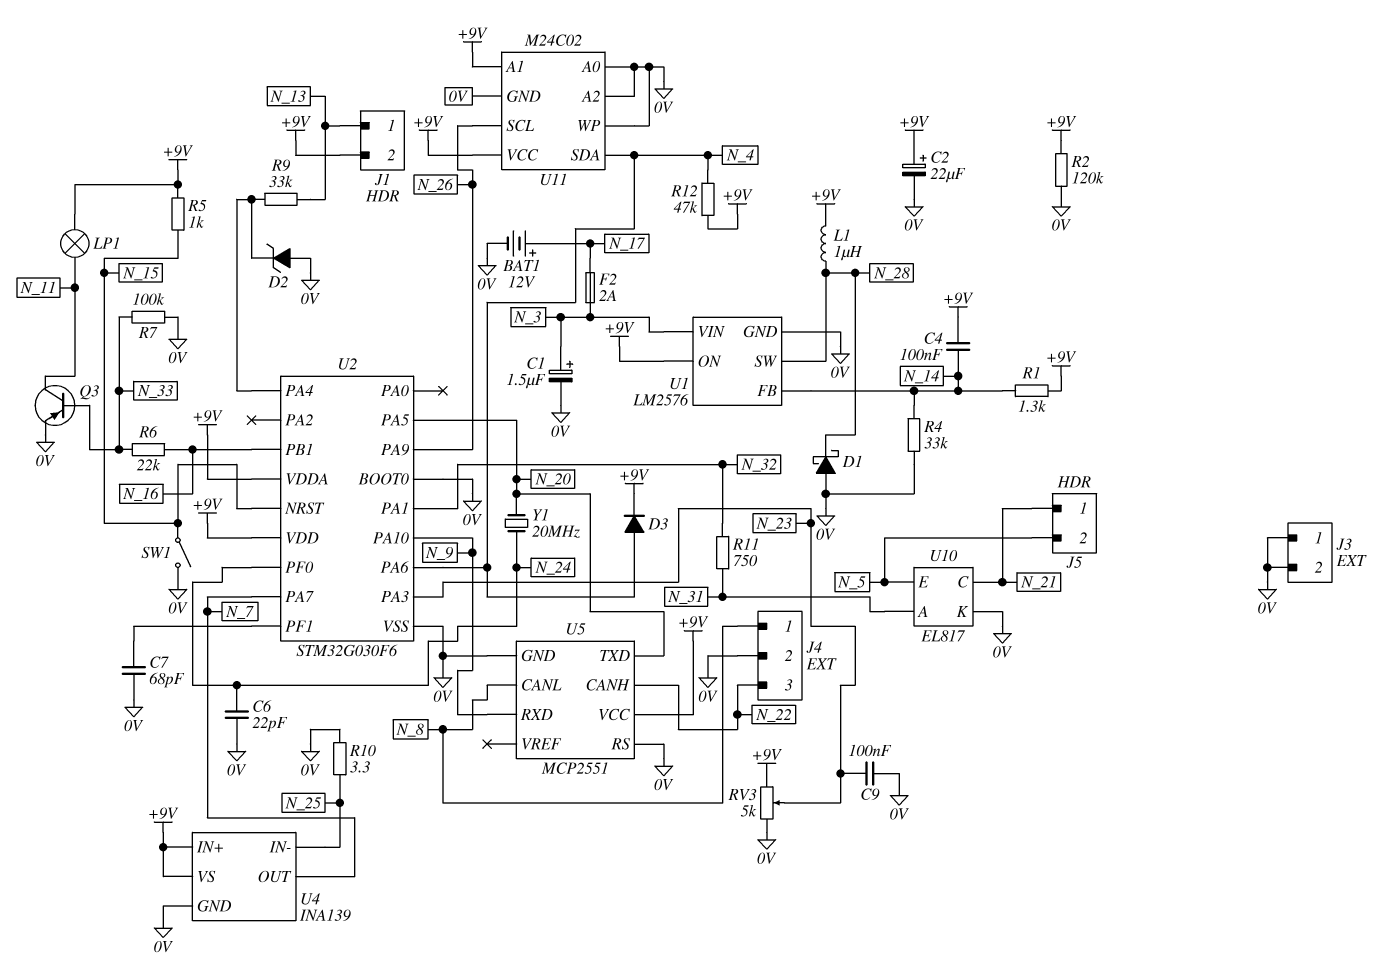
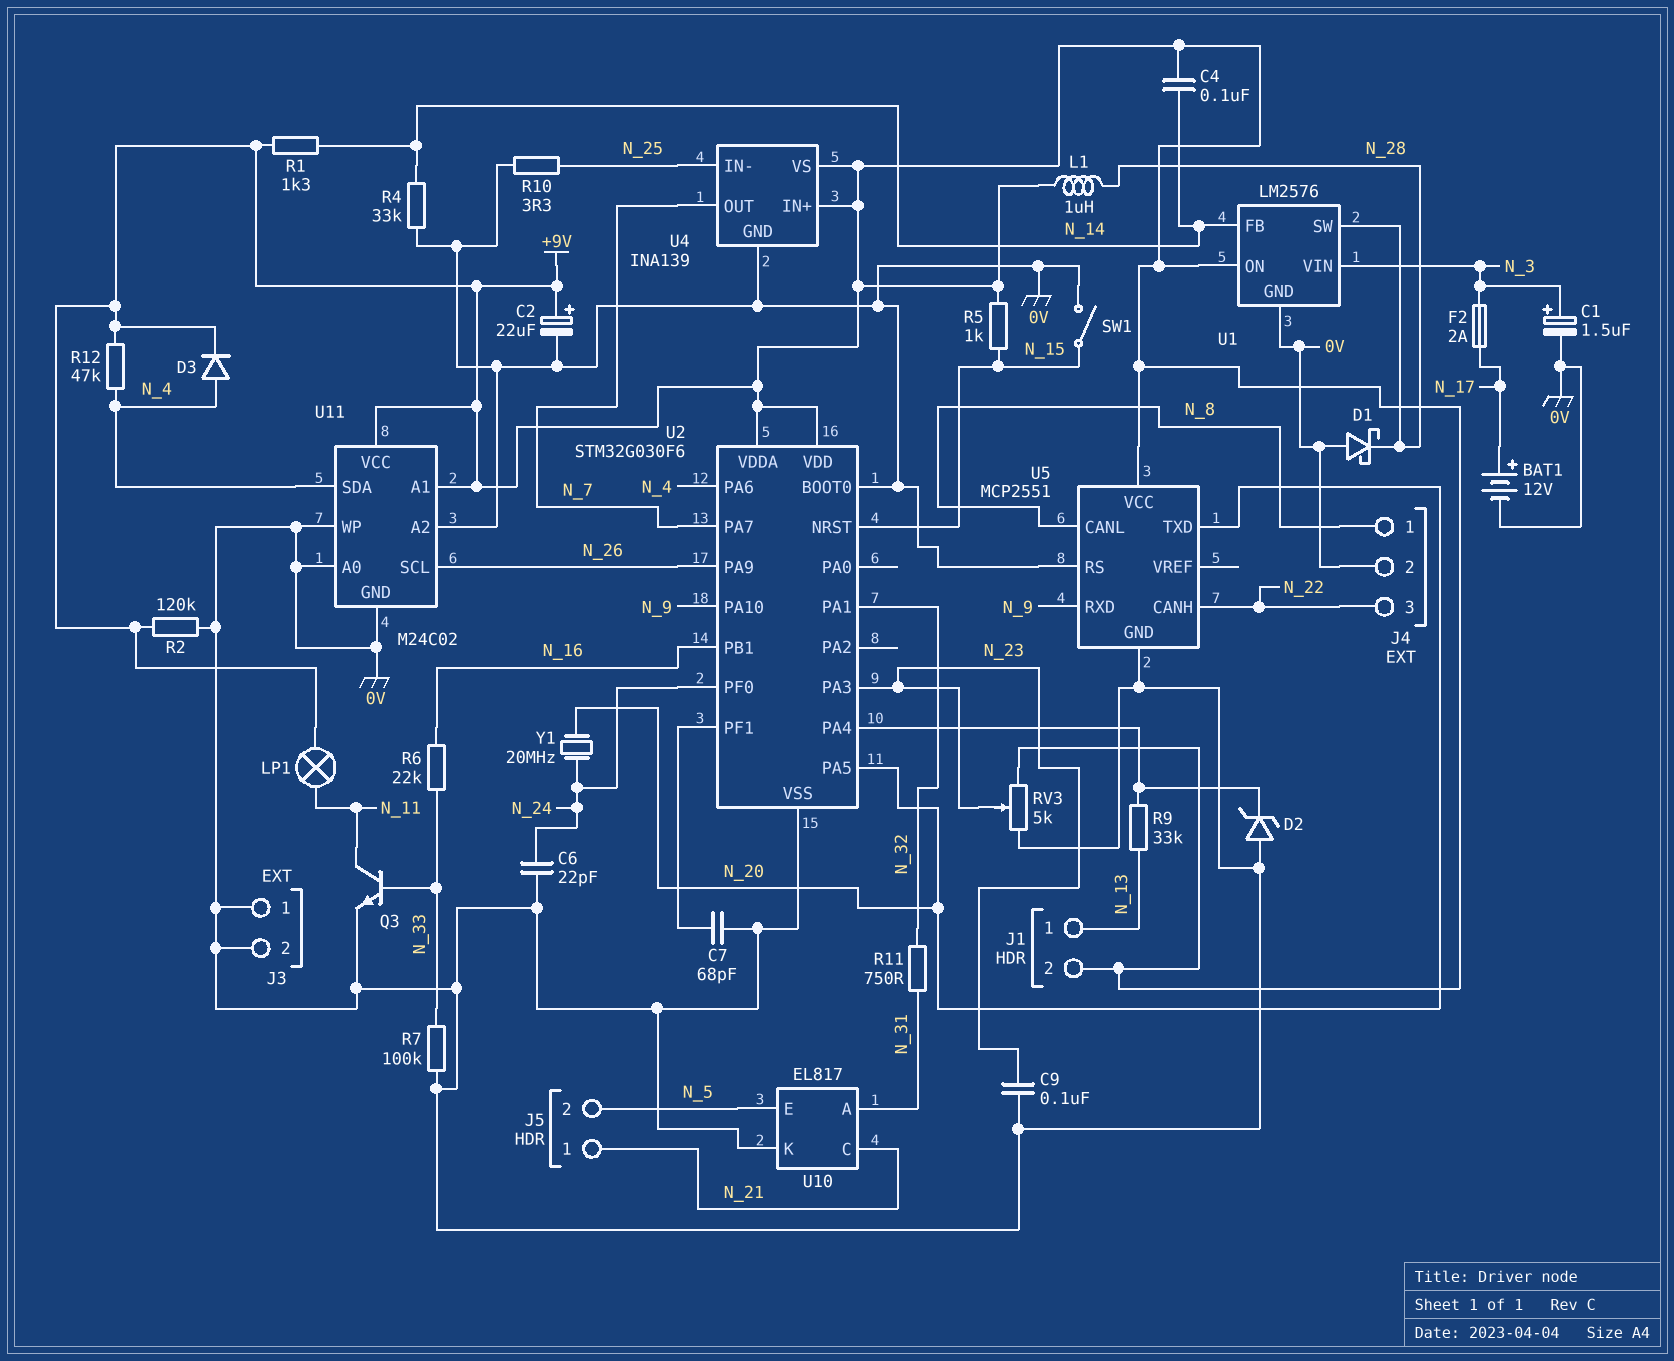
Q3: PNP (B N_33, C N_11, E 0V) -> NPN (B N_33, C N_11, E 0V)

